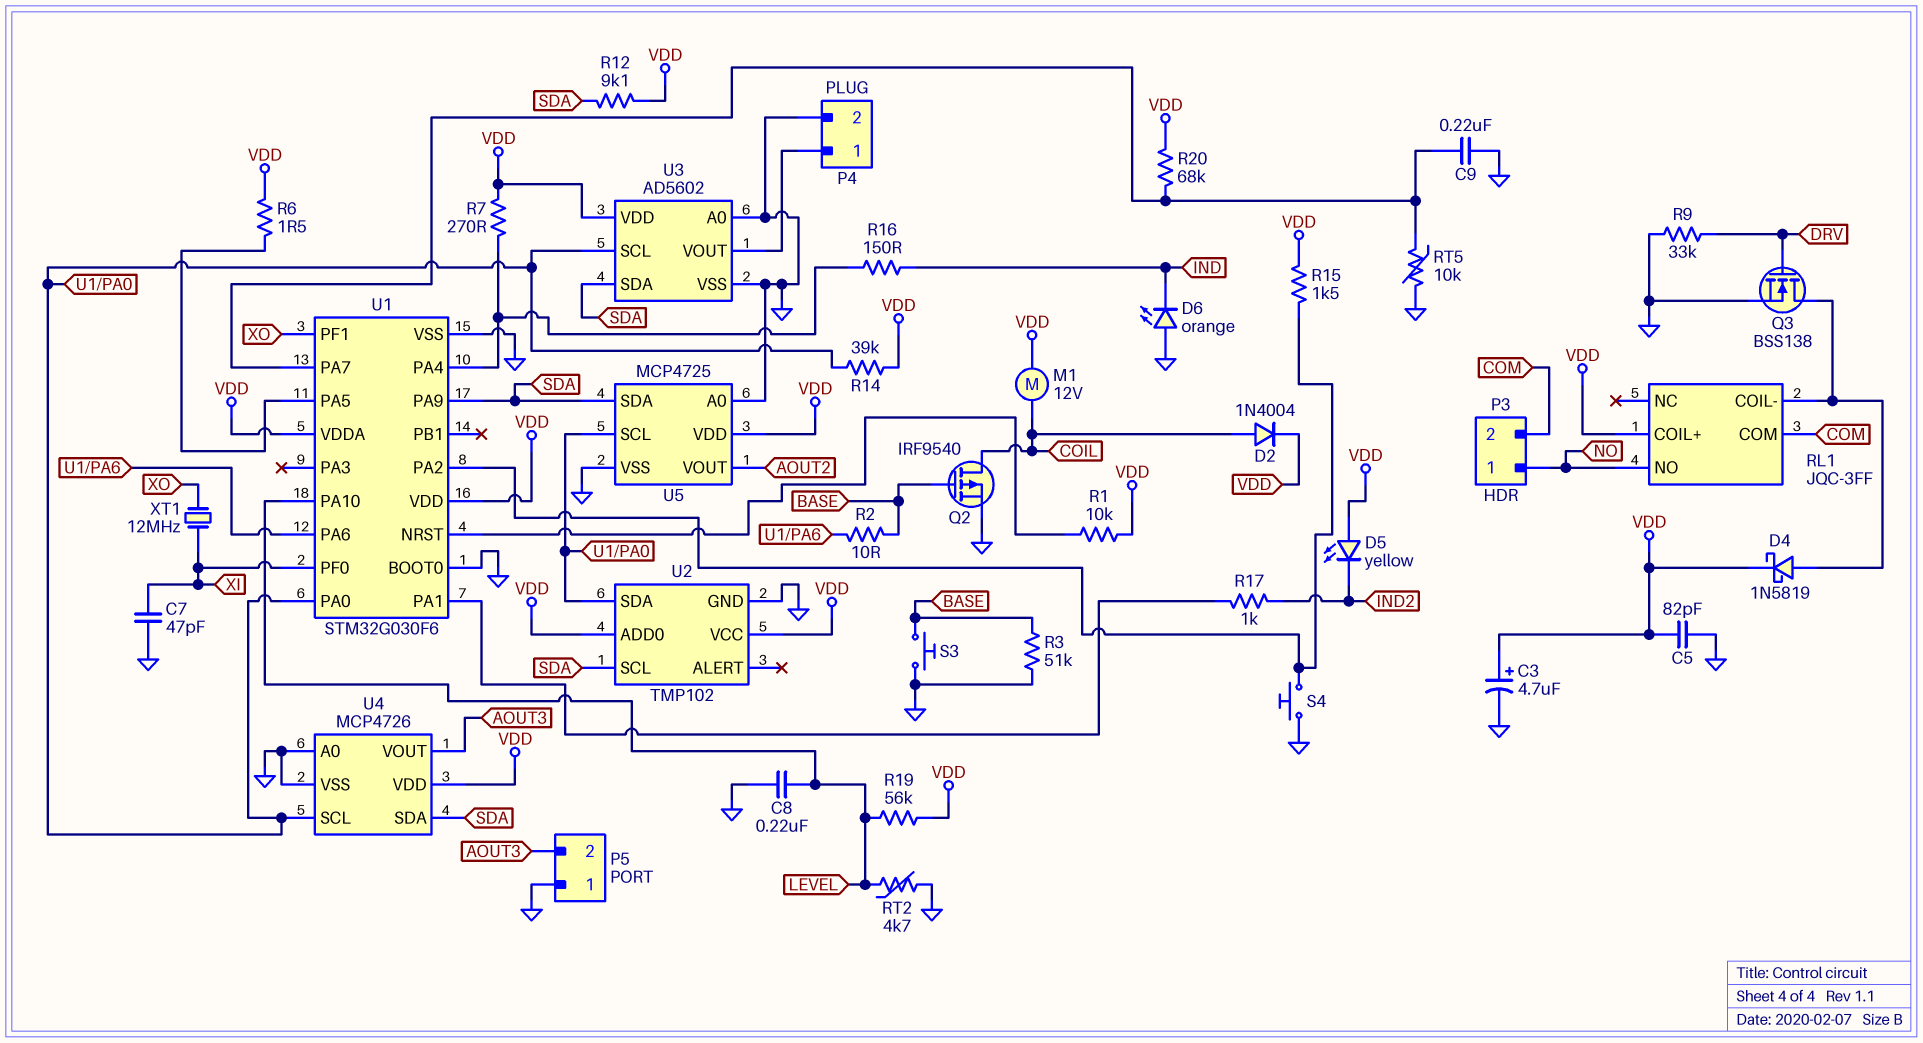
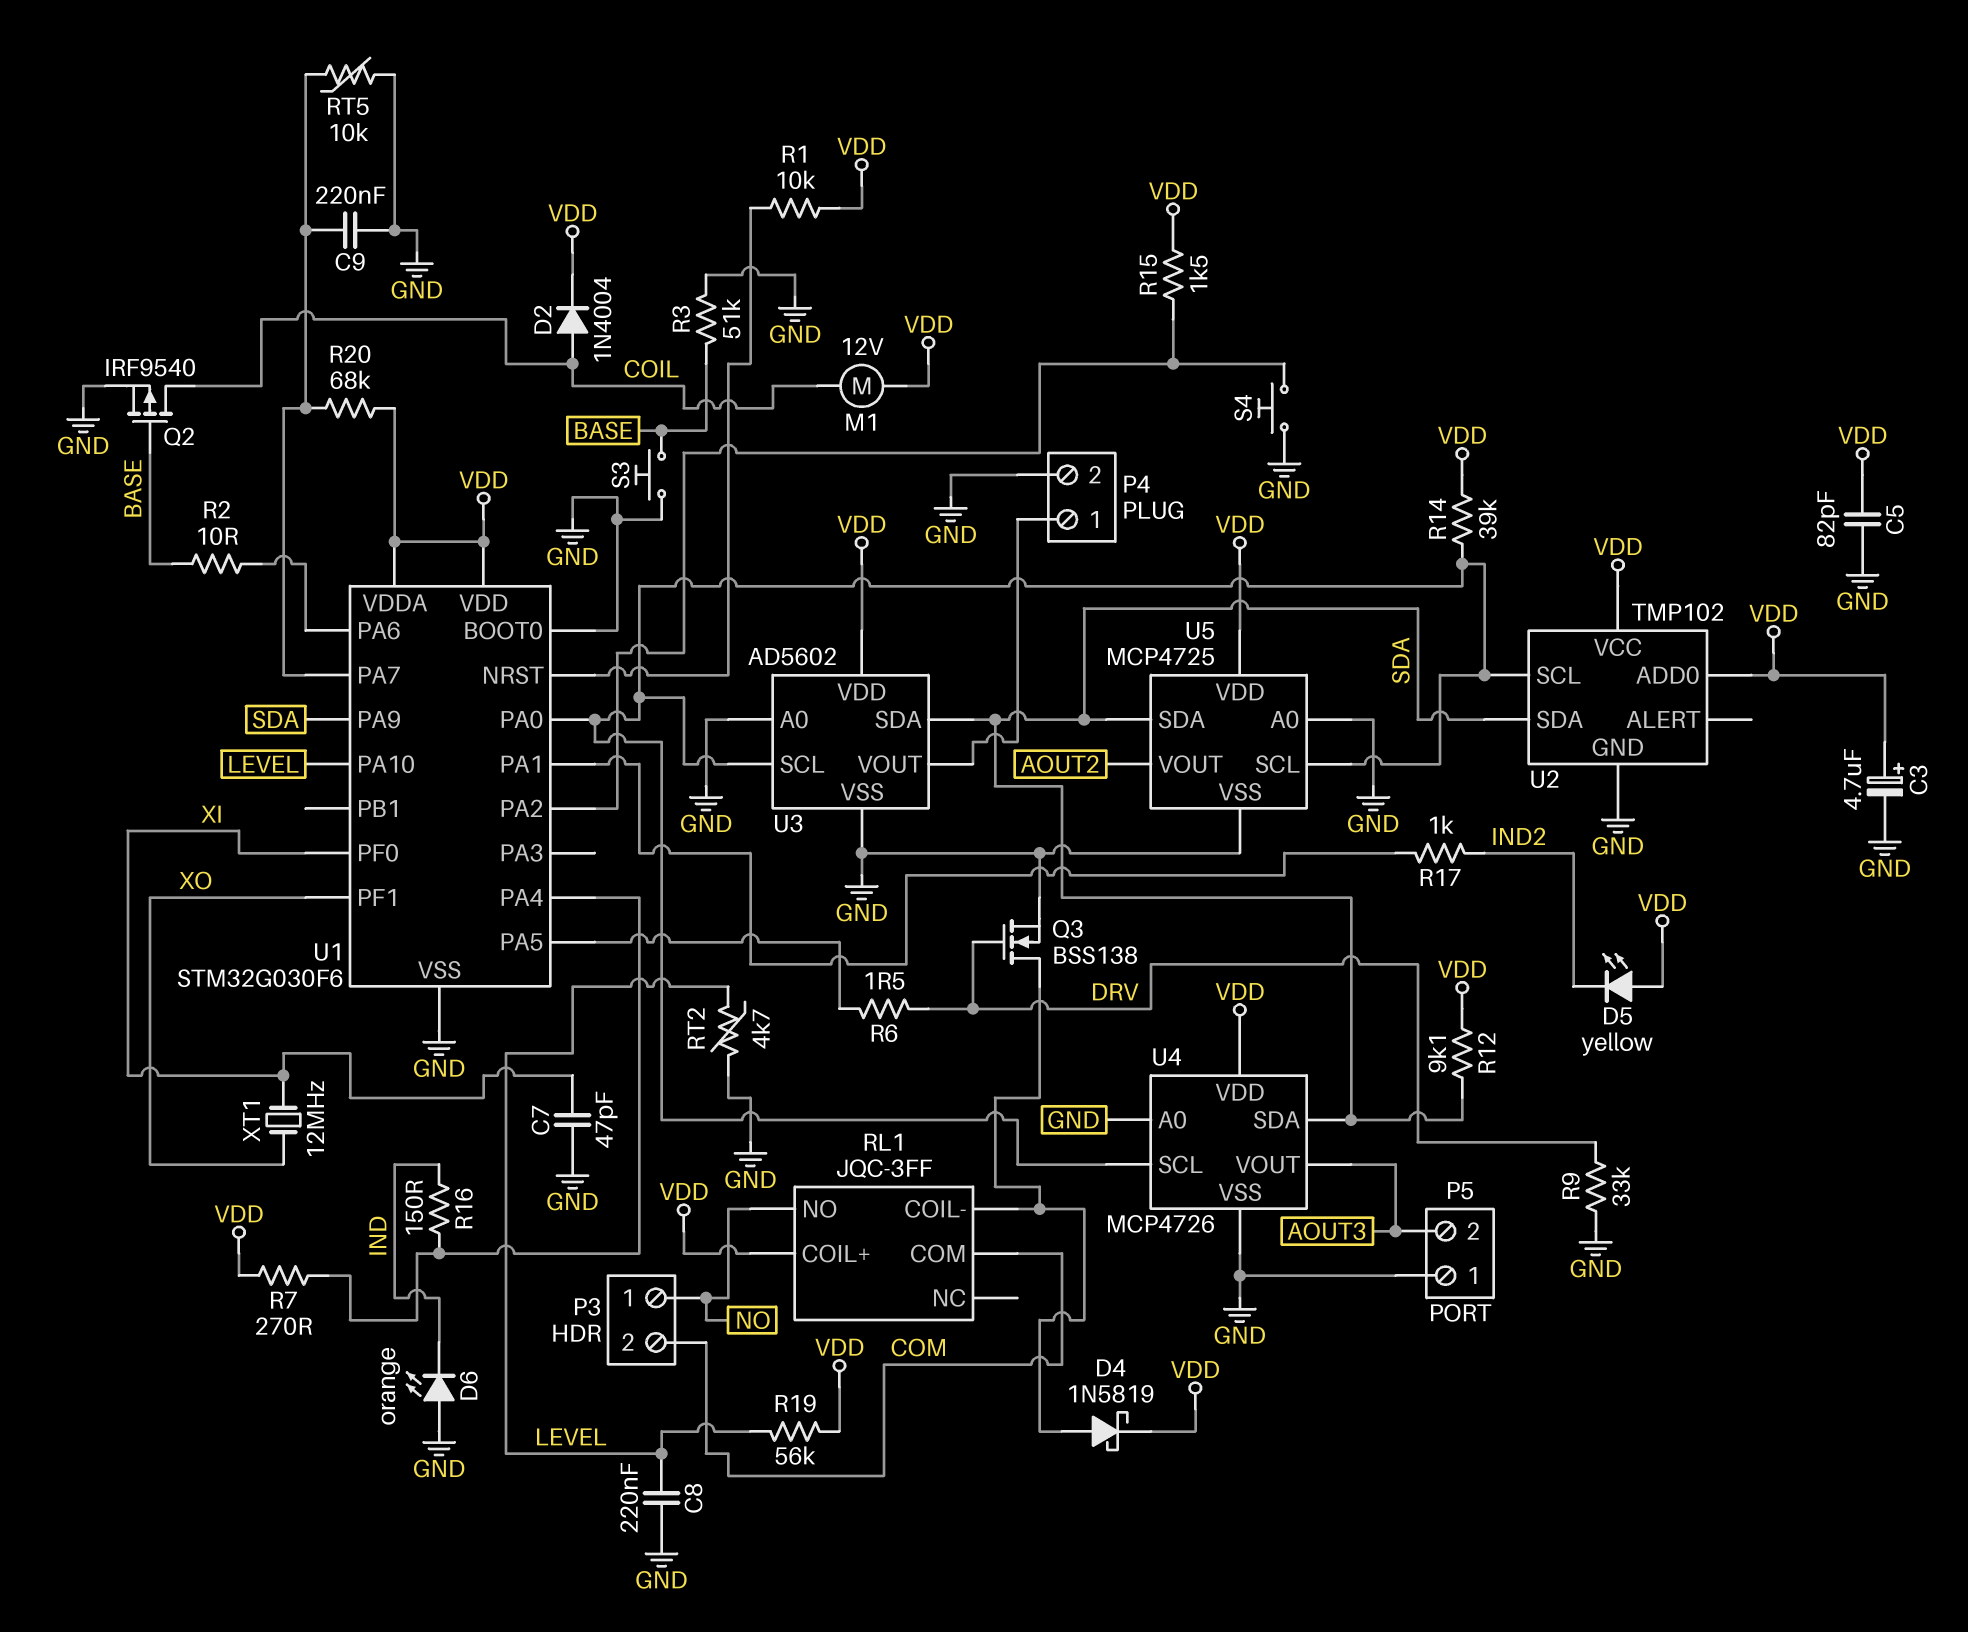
R6: 1.5 (U1/PA5, VDD) -> 1.5 (DRV, U1/PA5)
U2 pin SCL: SDA -> U1/PA0
U2 pin SDA: U1/PA0 -> SDA

